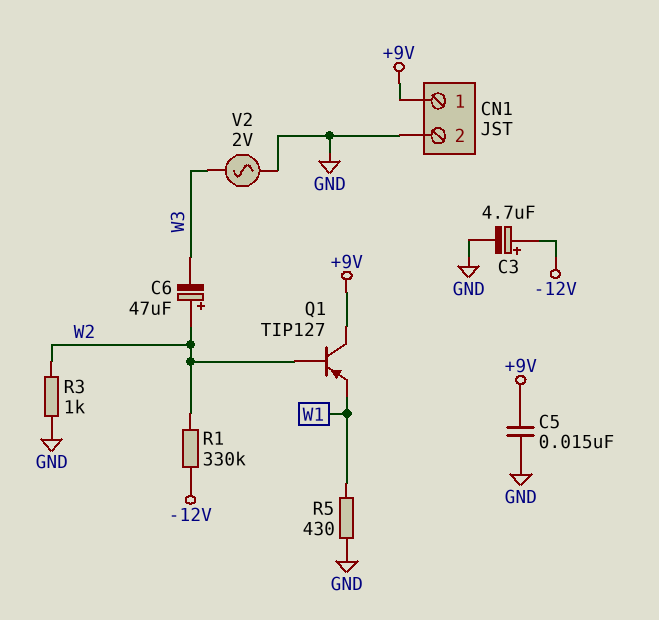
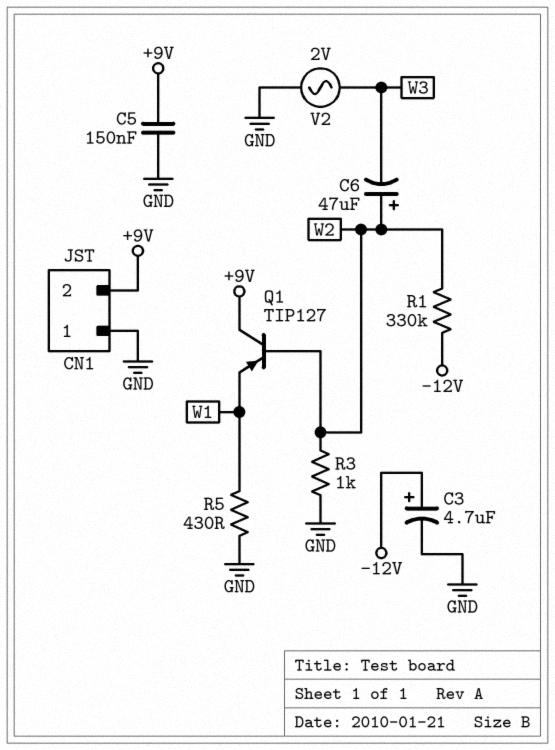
C5: 15nF (+9V, GND) -> 150nF (+9V, GND)
CN1 pin 1: +9V -> GND
CN1 pin 2: GND -> +9V

